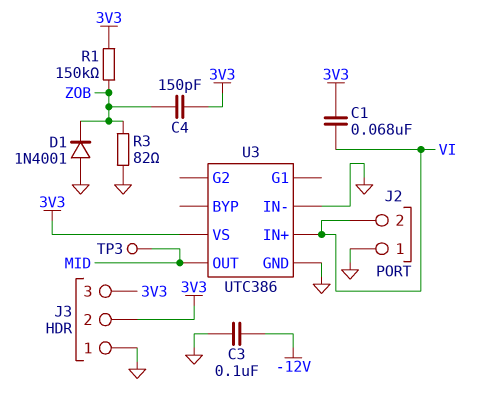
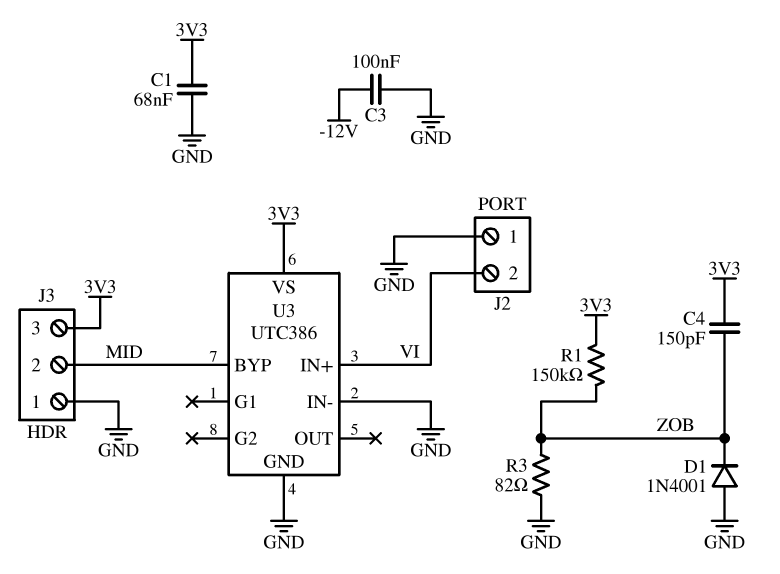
C1: 68nF (3V3, VI) -> 68nF (3V3, GND)
J3 pin 2: 3V3 -> MID
TP3: test point (MID) -> none
U3 pin BYP: none -> MID
U3 pin OUT: MID -> none

